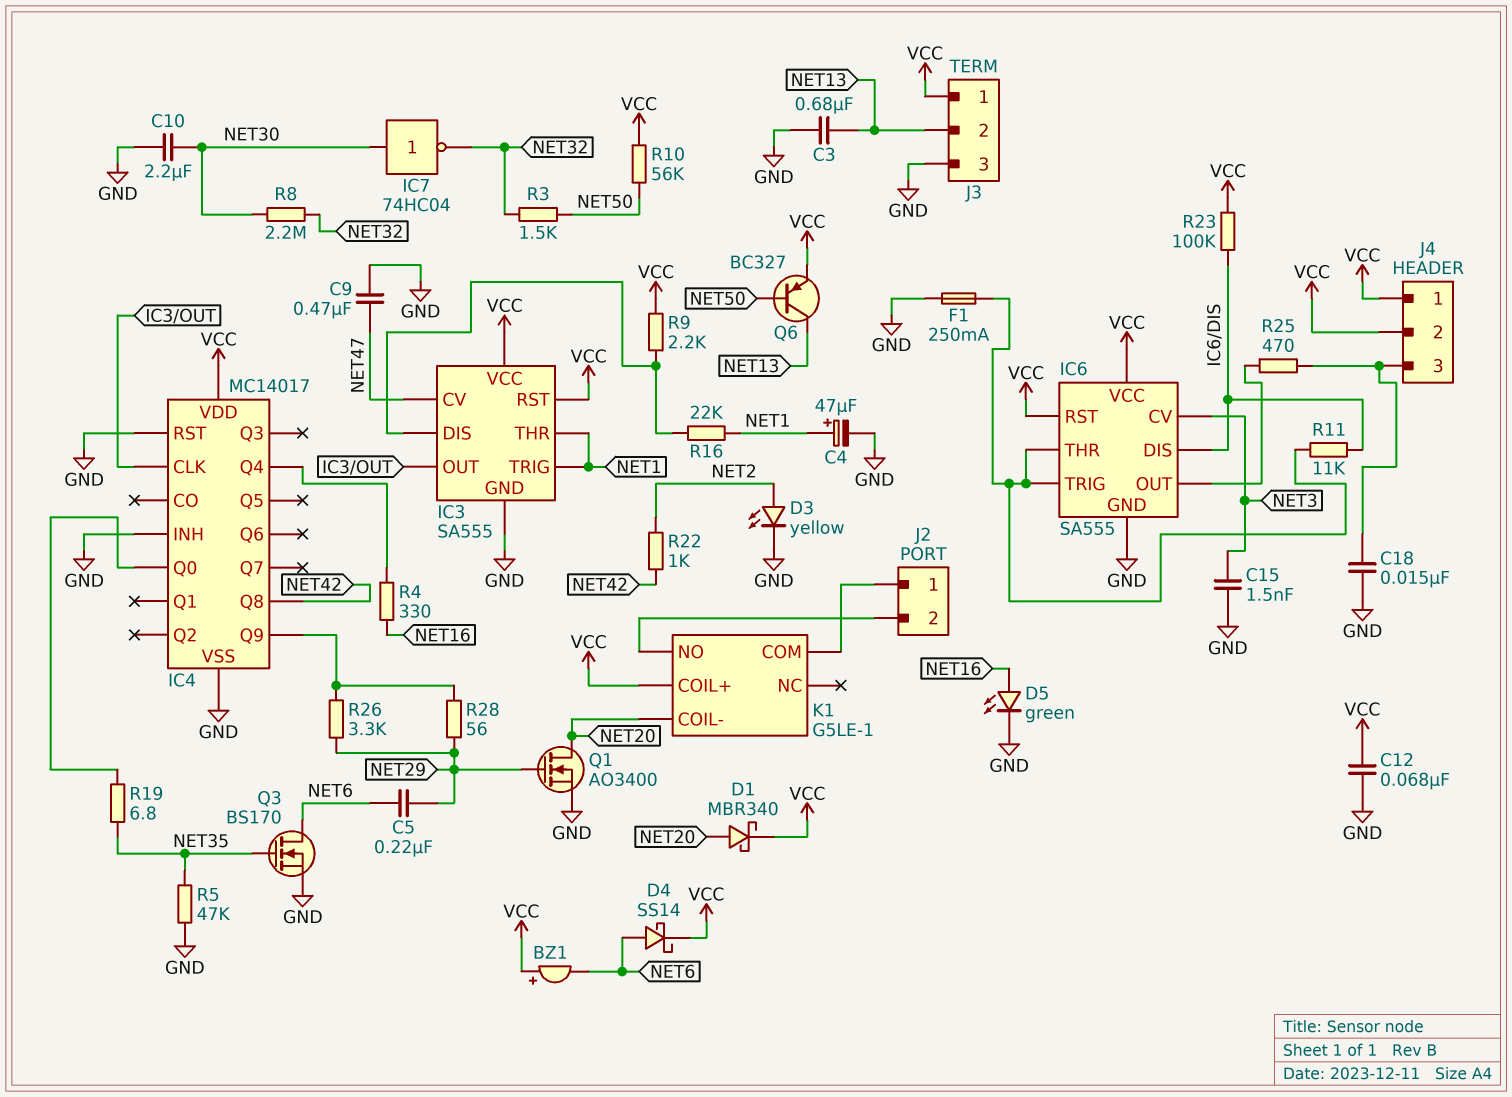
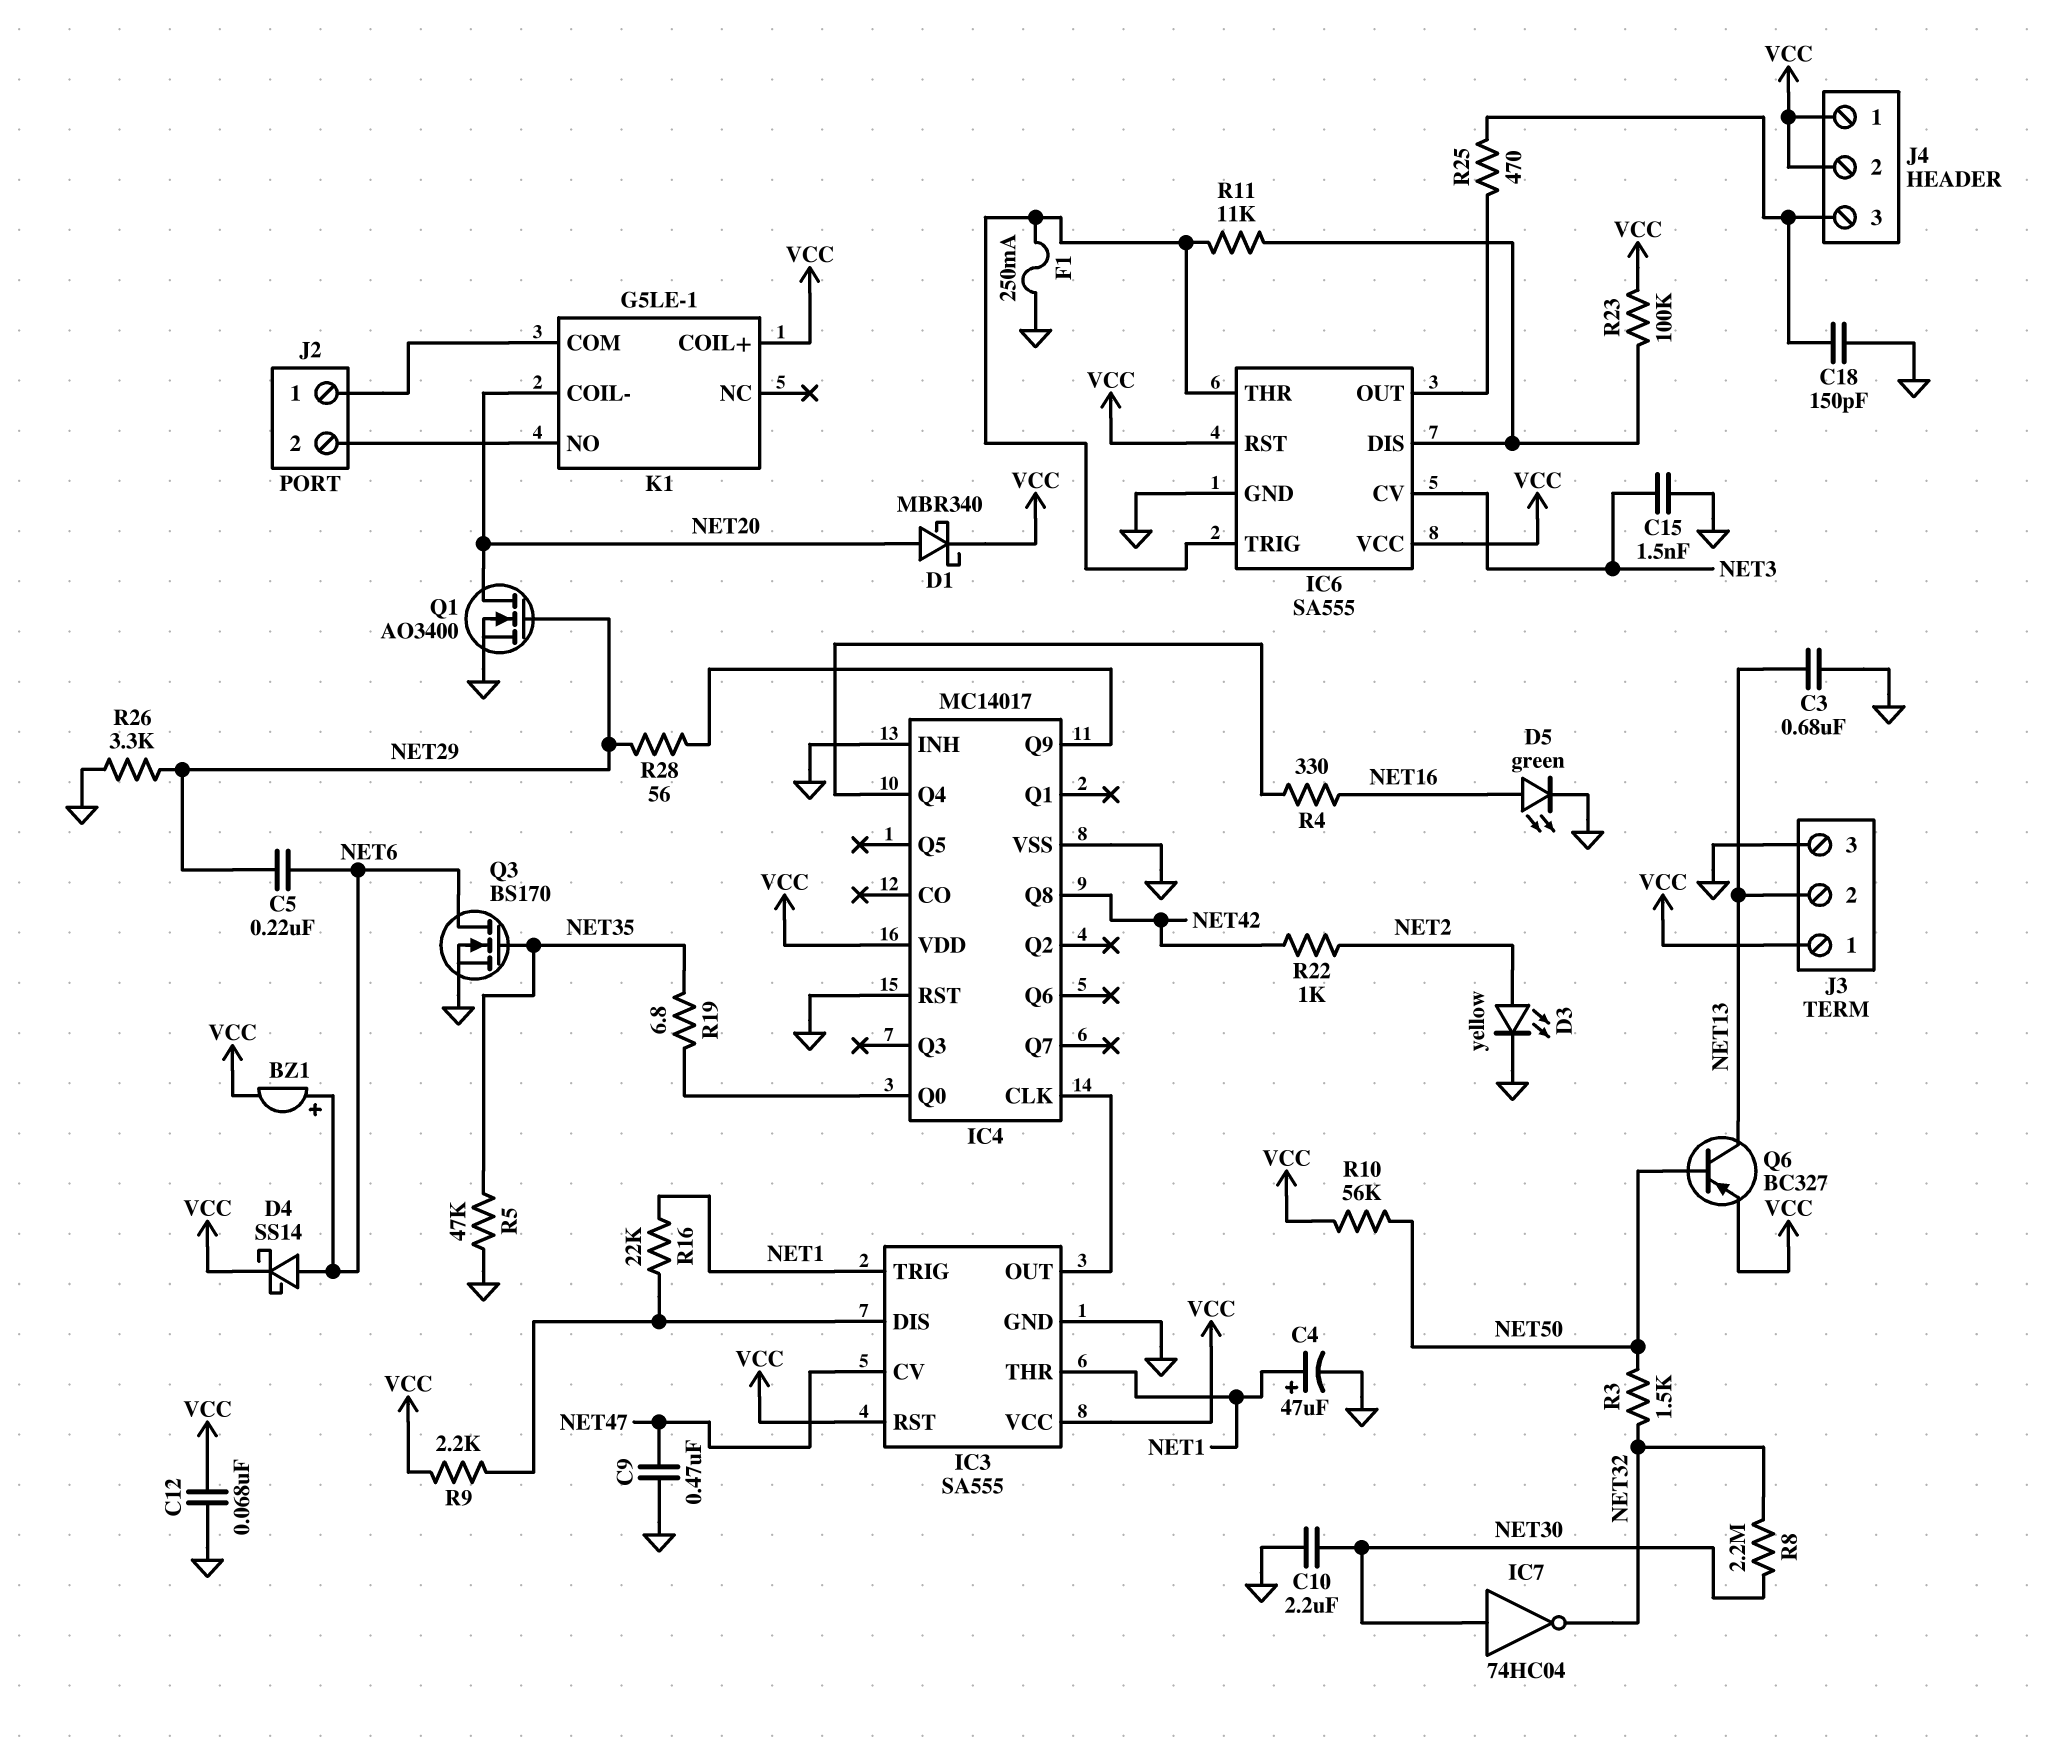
BZ1: buzzer (plus VCC, minus NET6) -> buzzer (plus NET6, minus VCC)
C18: 15nF (GND, J4/3) -> 150pF (GND, J4/3)
R26: 3.3k (IC4/Q9, NET29) -> 3.3k (GND, NET29)

